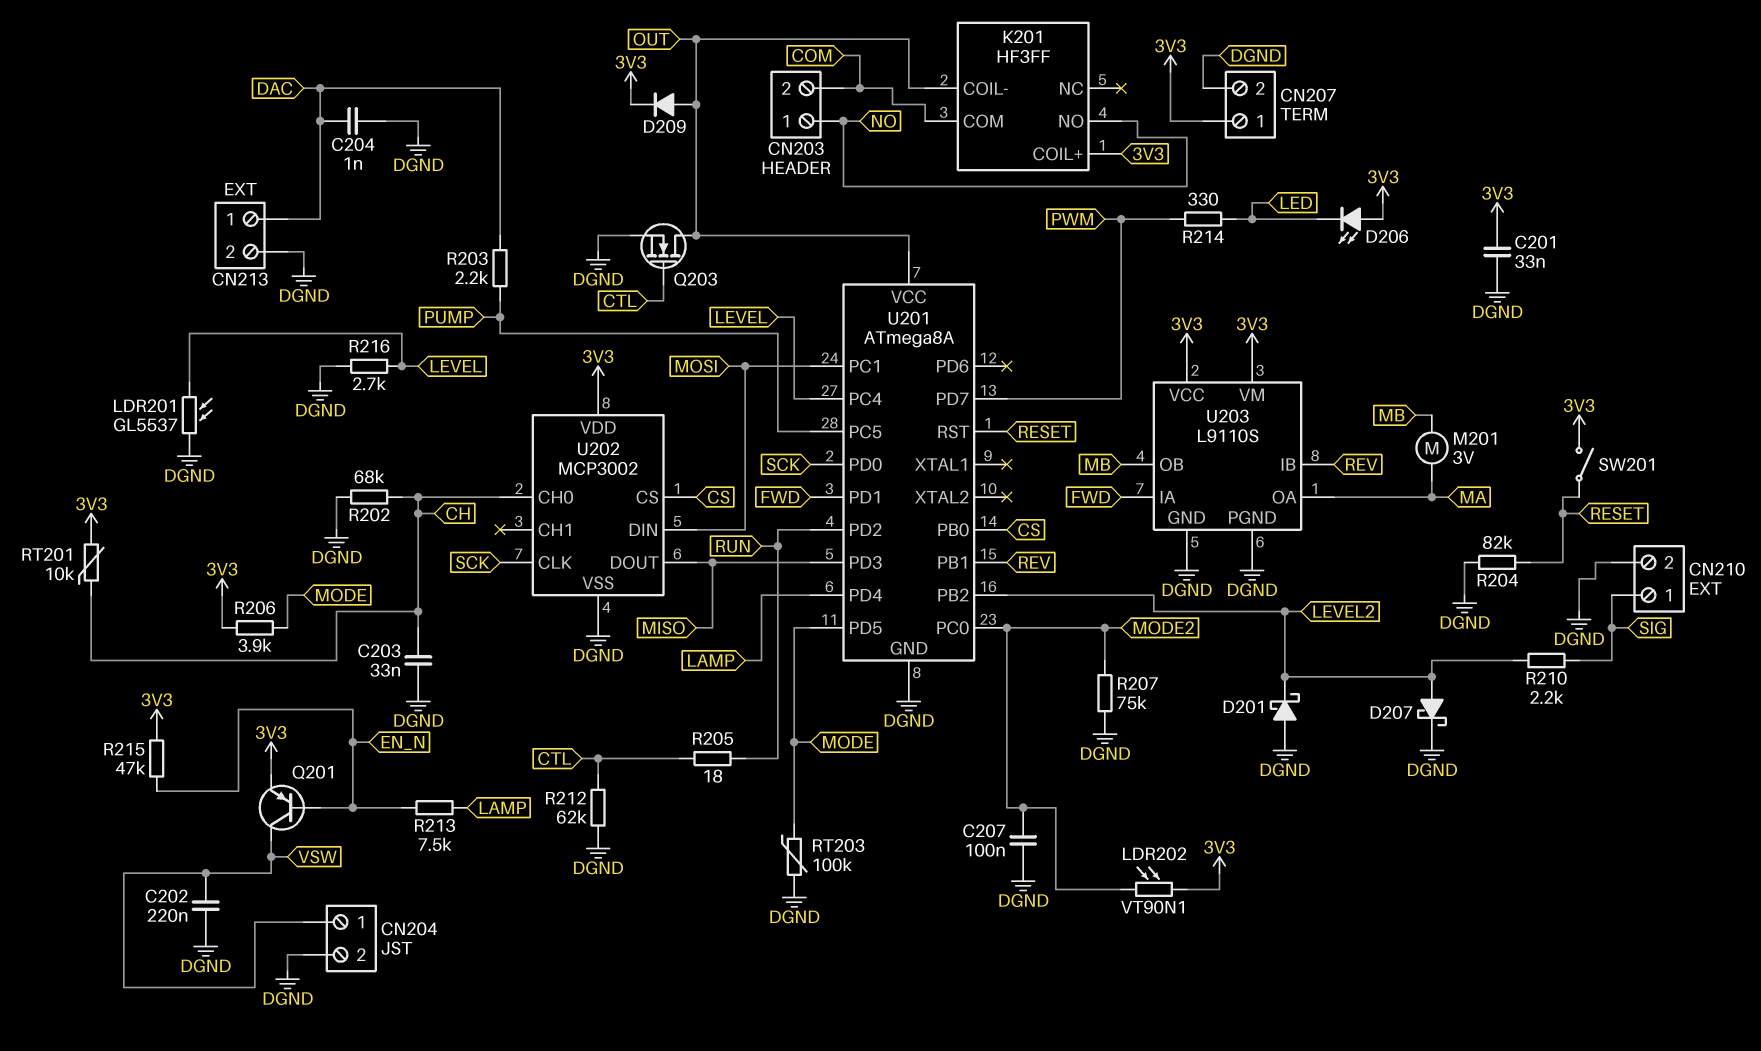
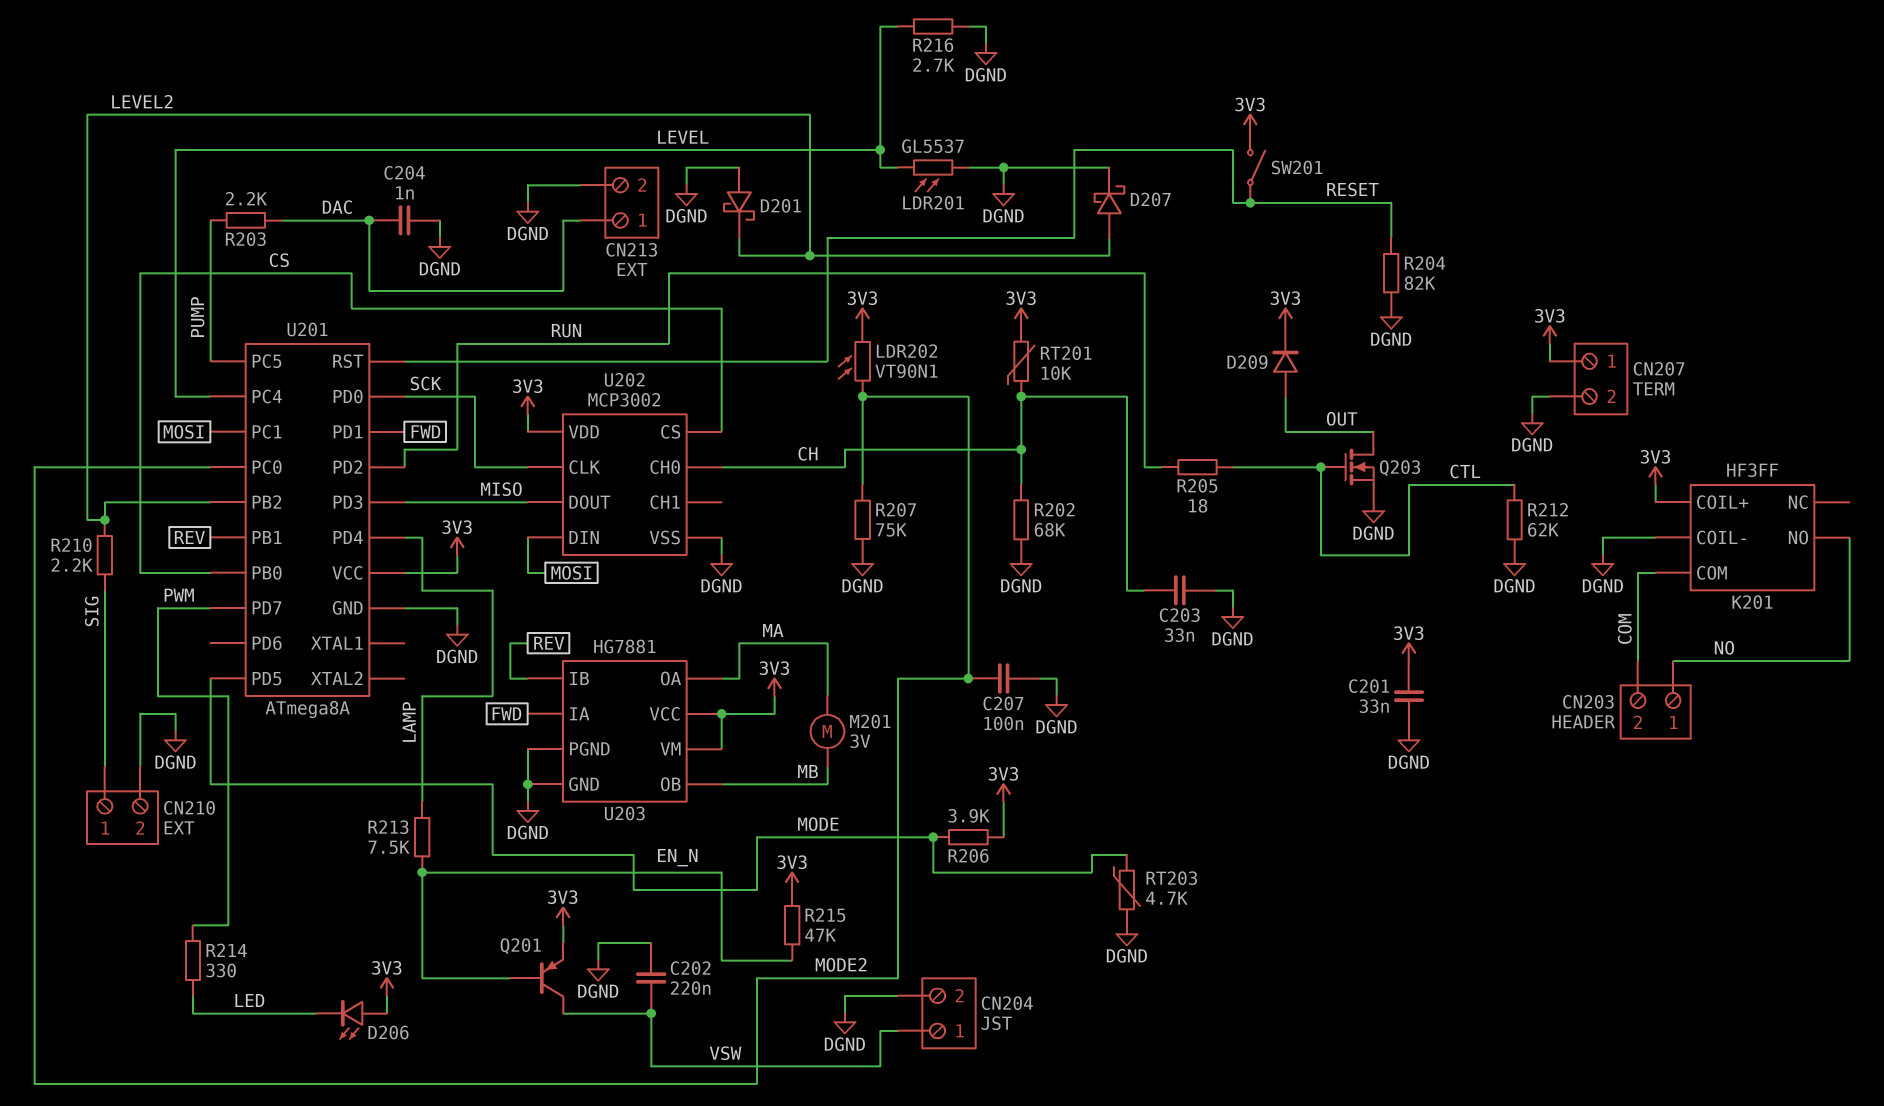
K201 pin COIL-: OUT -> DGND
RT203: 100k (DGND, MODE) -> 4.7k (DGND, MODE)
U201 pin VCC: OUT -> 3V3
U203: L9110S -> HG7881

